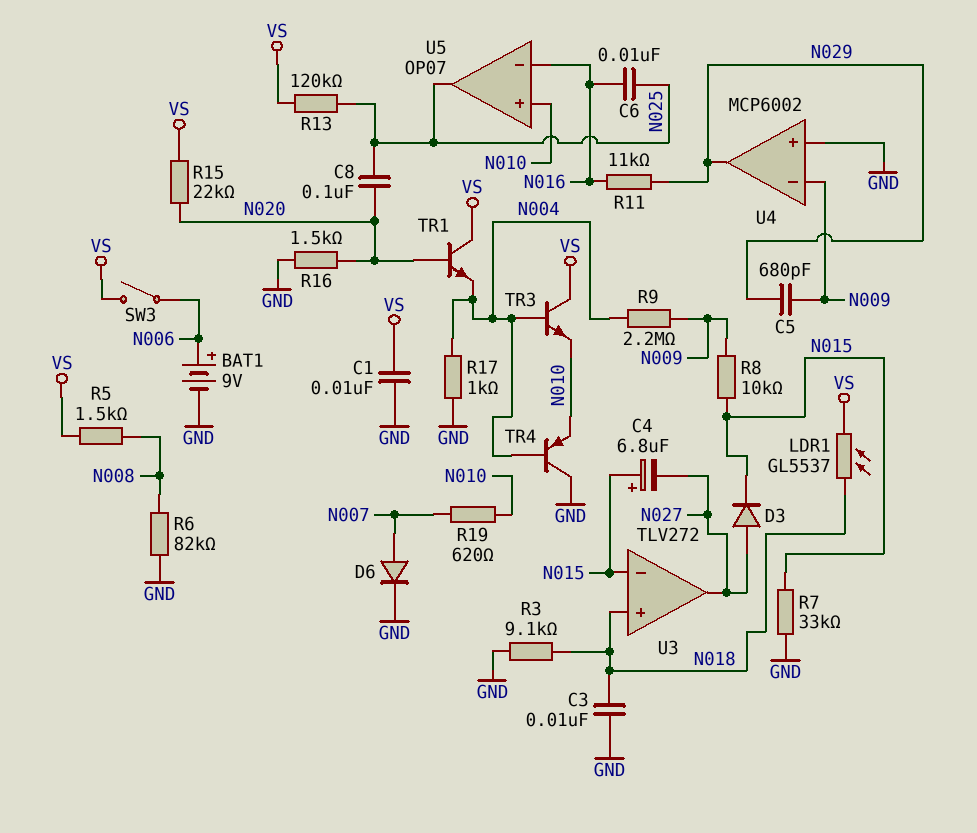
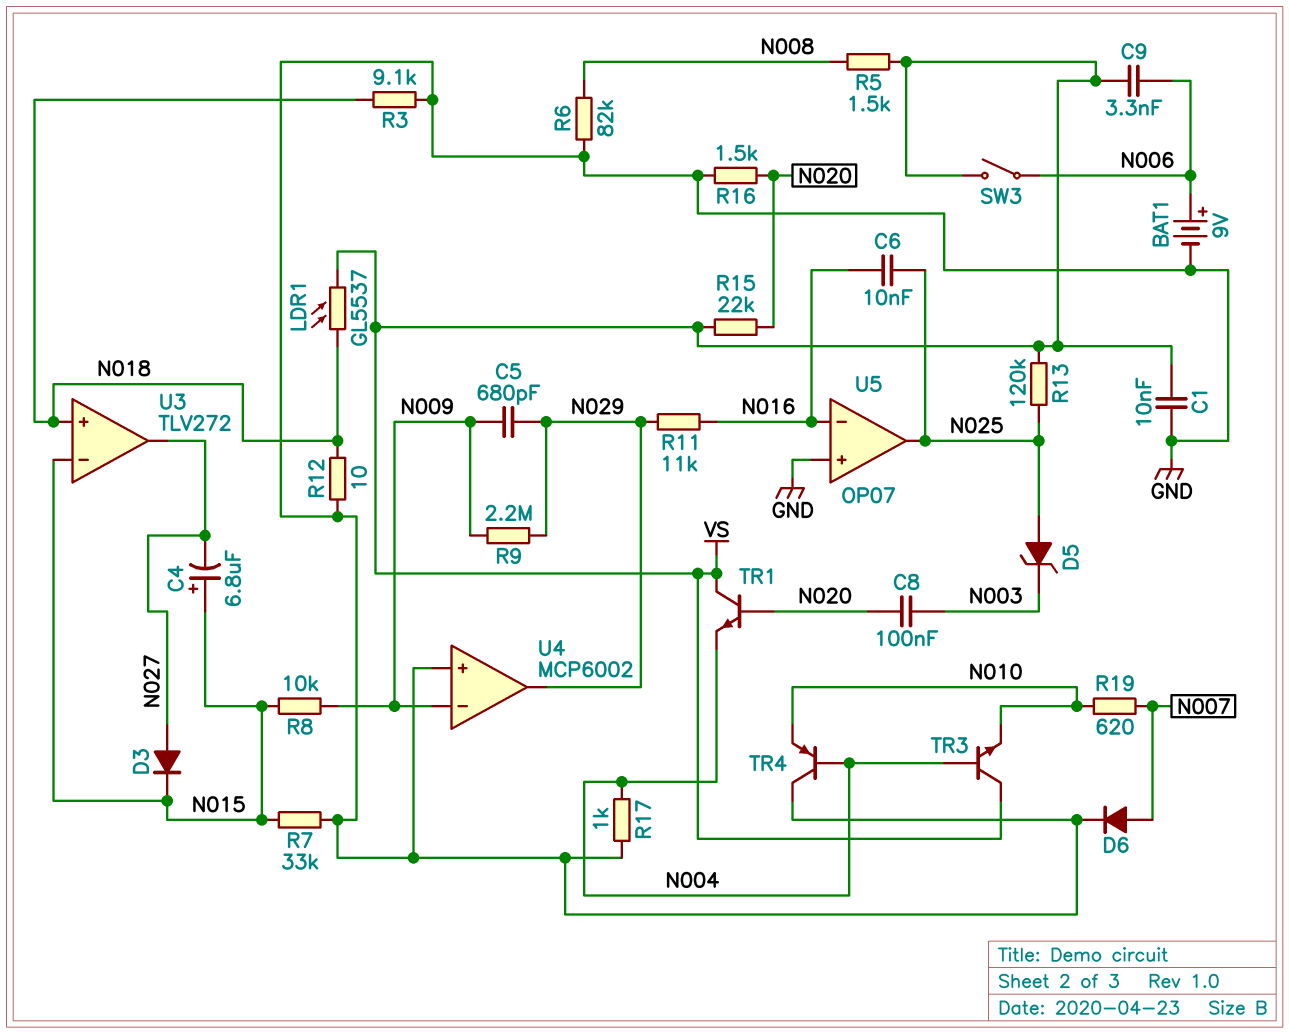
C3: 10nF (GND, N018) -> none
C8: 100nF (N020, N025) -> 100nF (N003, N020)
C9: none -> 3.3nF (N006, VS)
D5: none -> zener (A N025, K N003)
R9: 2.2M (N004, N009) -> 2.2M (N009, N029)
R12: none -> 10 (GND, N018)
U5 pin in+: N010 -> GND

